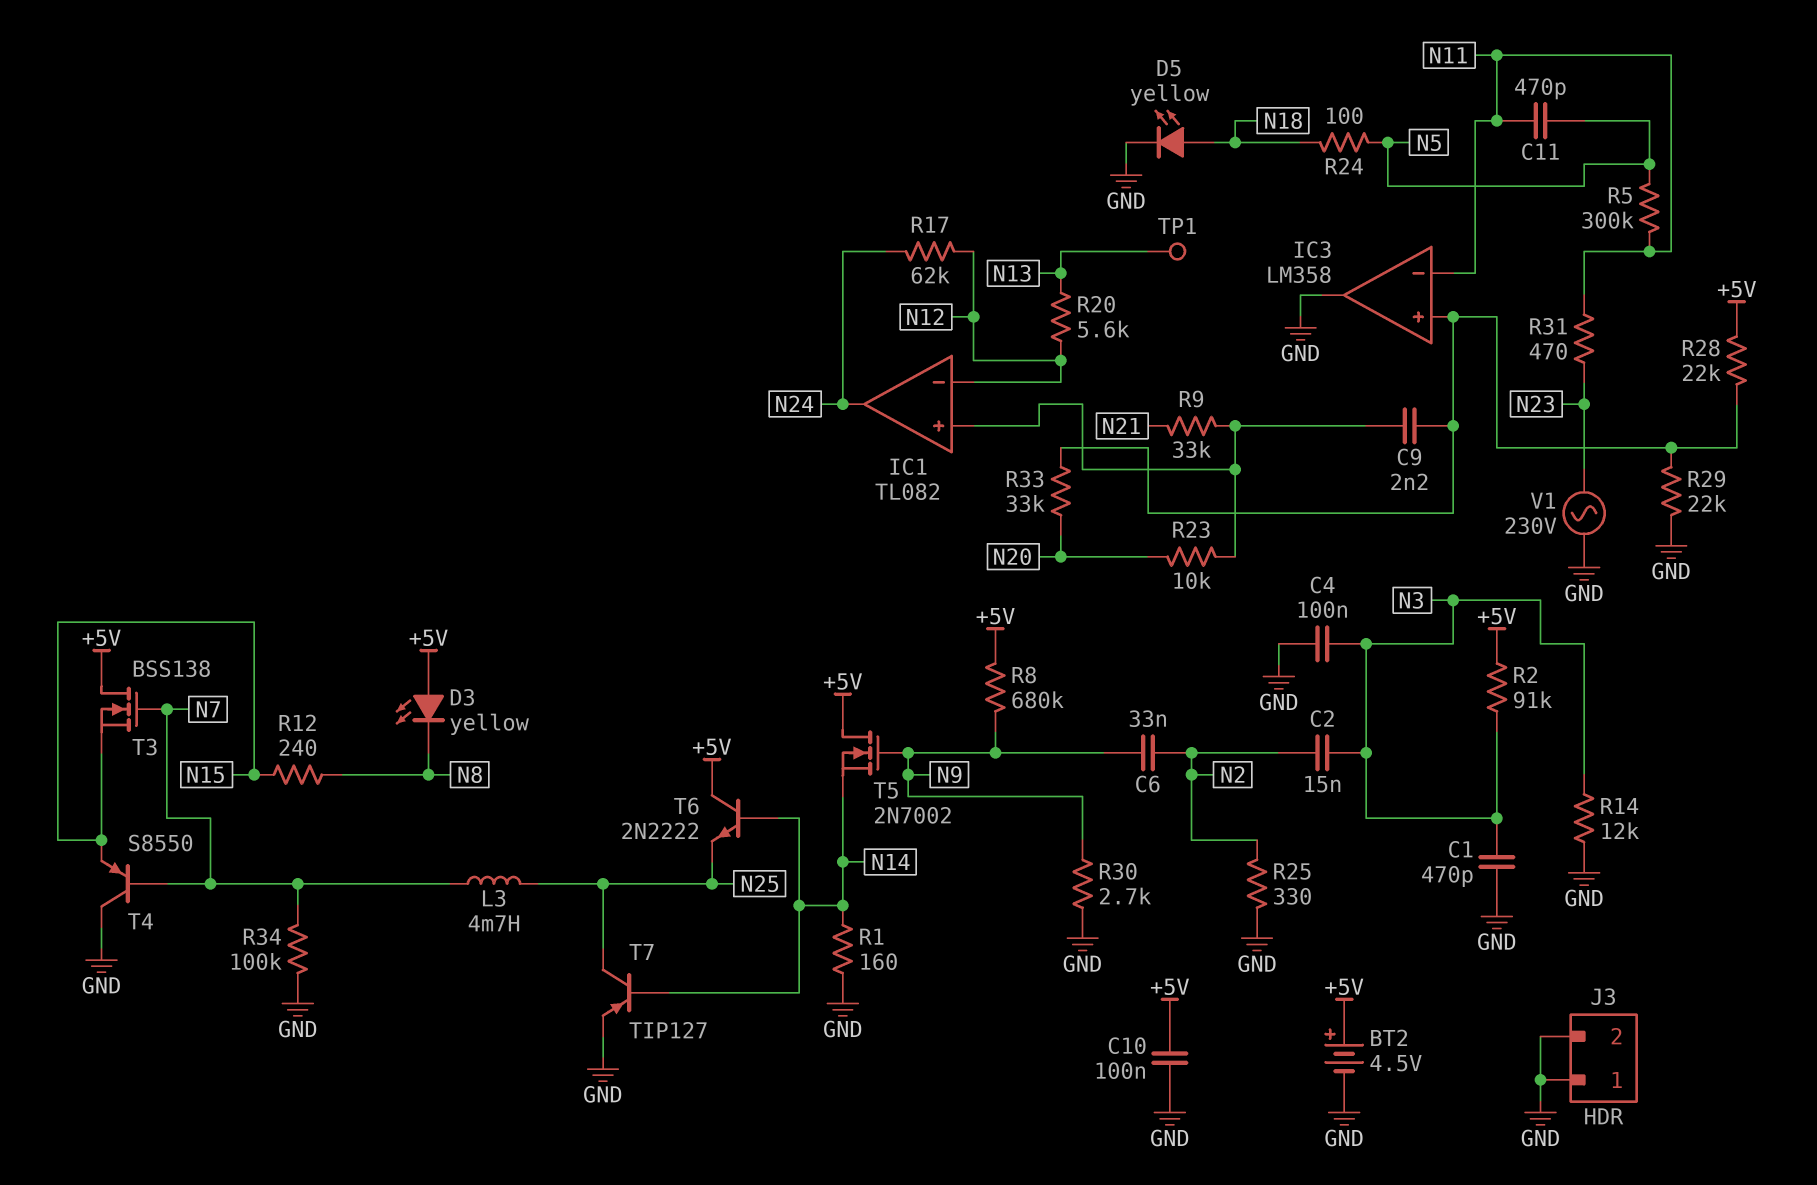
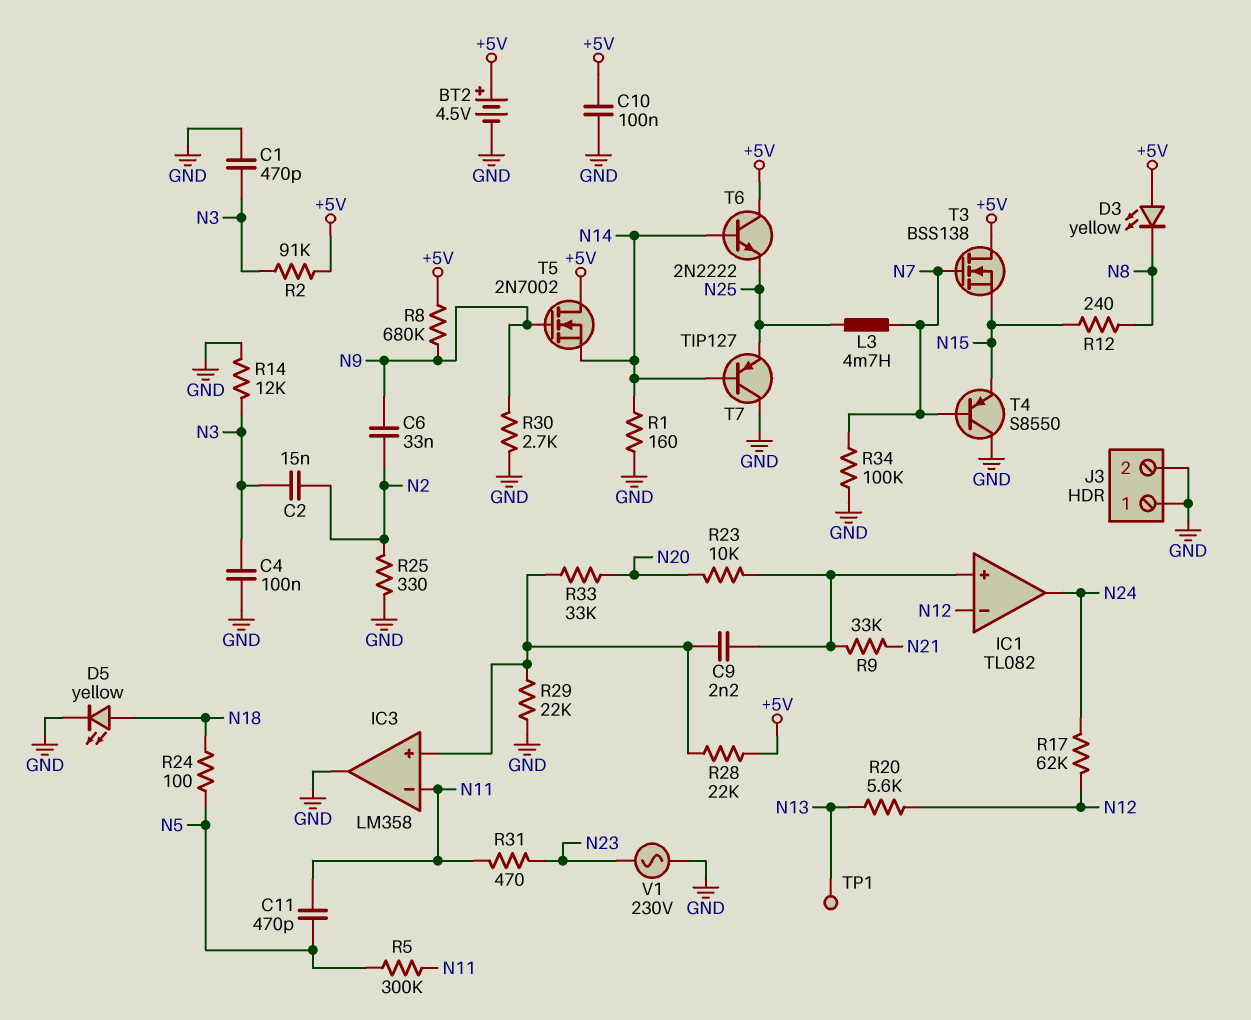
T7: PNP TIP127 (B N14, C N25, E GND) -> PNP TIP127 (B N14, C GND, E N25)

